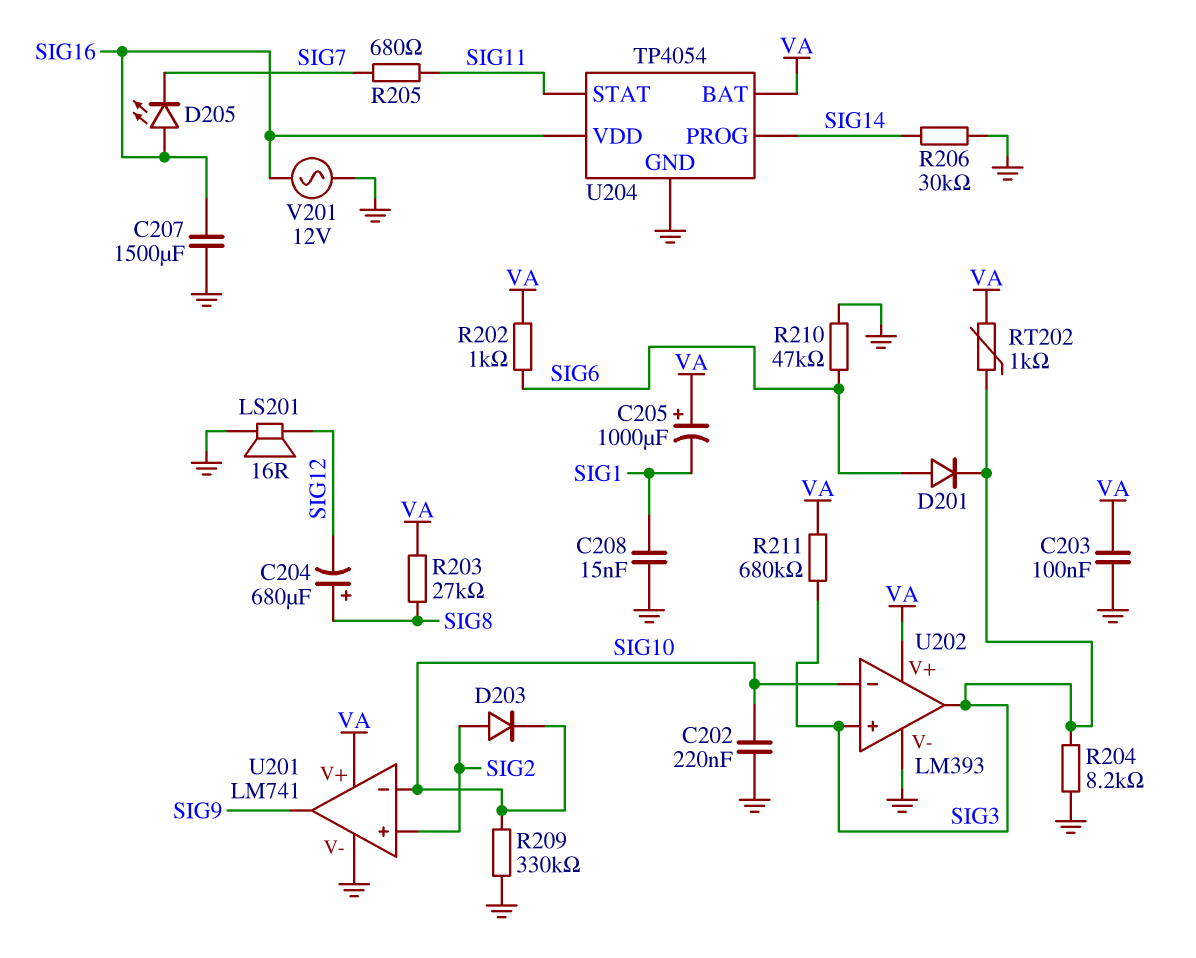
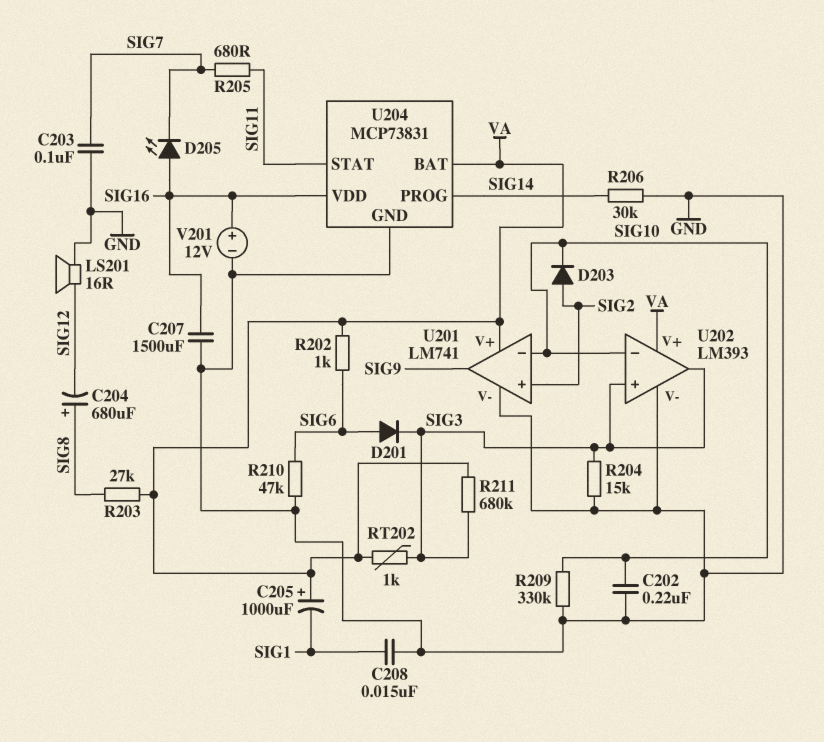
C203: 100nF (GND, VA) -> 100nF (GND, SIG7)
R204: 8.2k (GND, SIG3) -> 15k (GND, SIG3)
U204: TP4054 -> MCP73831
V201: AC 12V (GND, SIG16) -> 12V (plus SIG16, minus GND)

